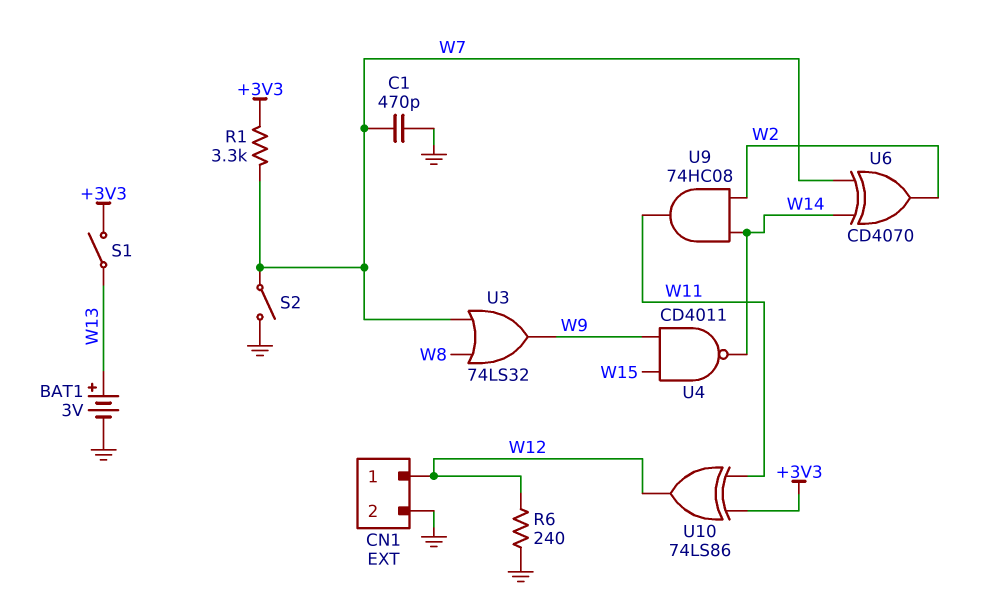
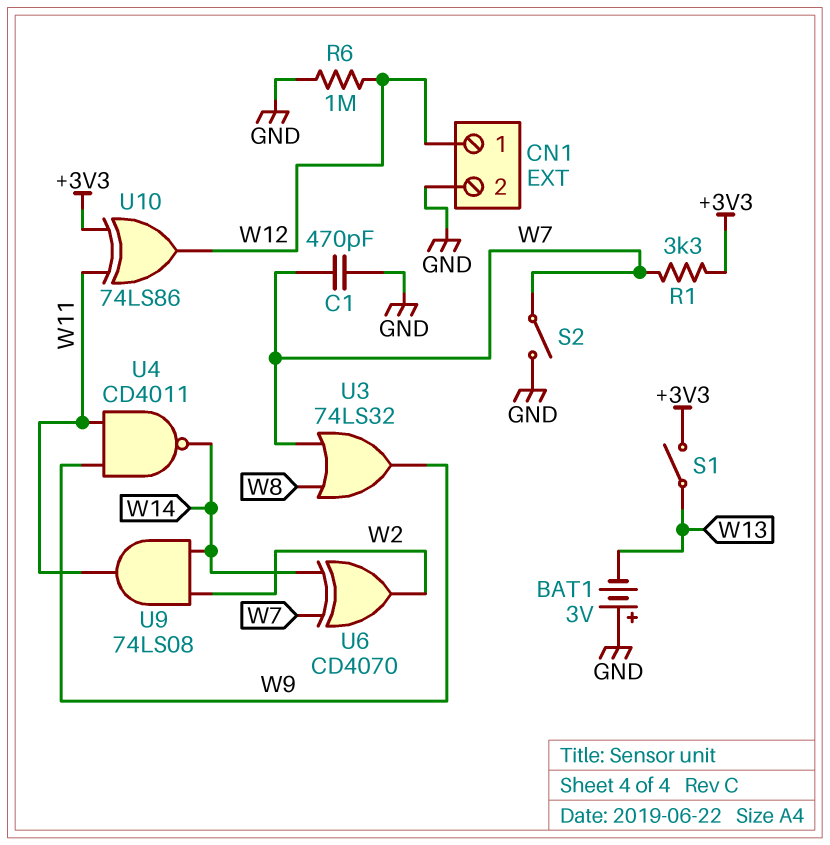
BAT1: 3V (plus W13, minus GND) -> 3V (plus GND, minus W13)
R6: 240 (GND, W12) -> 1M (GND, W12)
U4: NAND CD4011 (in W9, in W15, out W14) -> NAND CD4011 (in W9, in W11, out W14)
U9: AND 74HC08 (in W2, in W14, out W11) -> AND 74LS08 (in W2, in W14, out W11)

